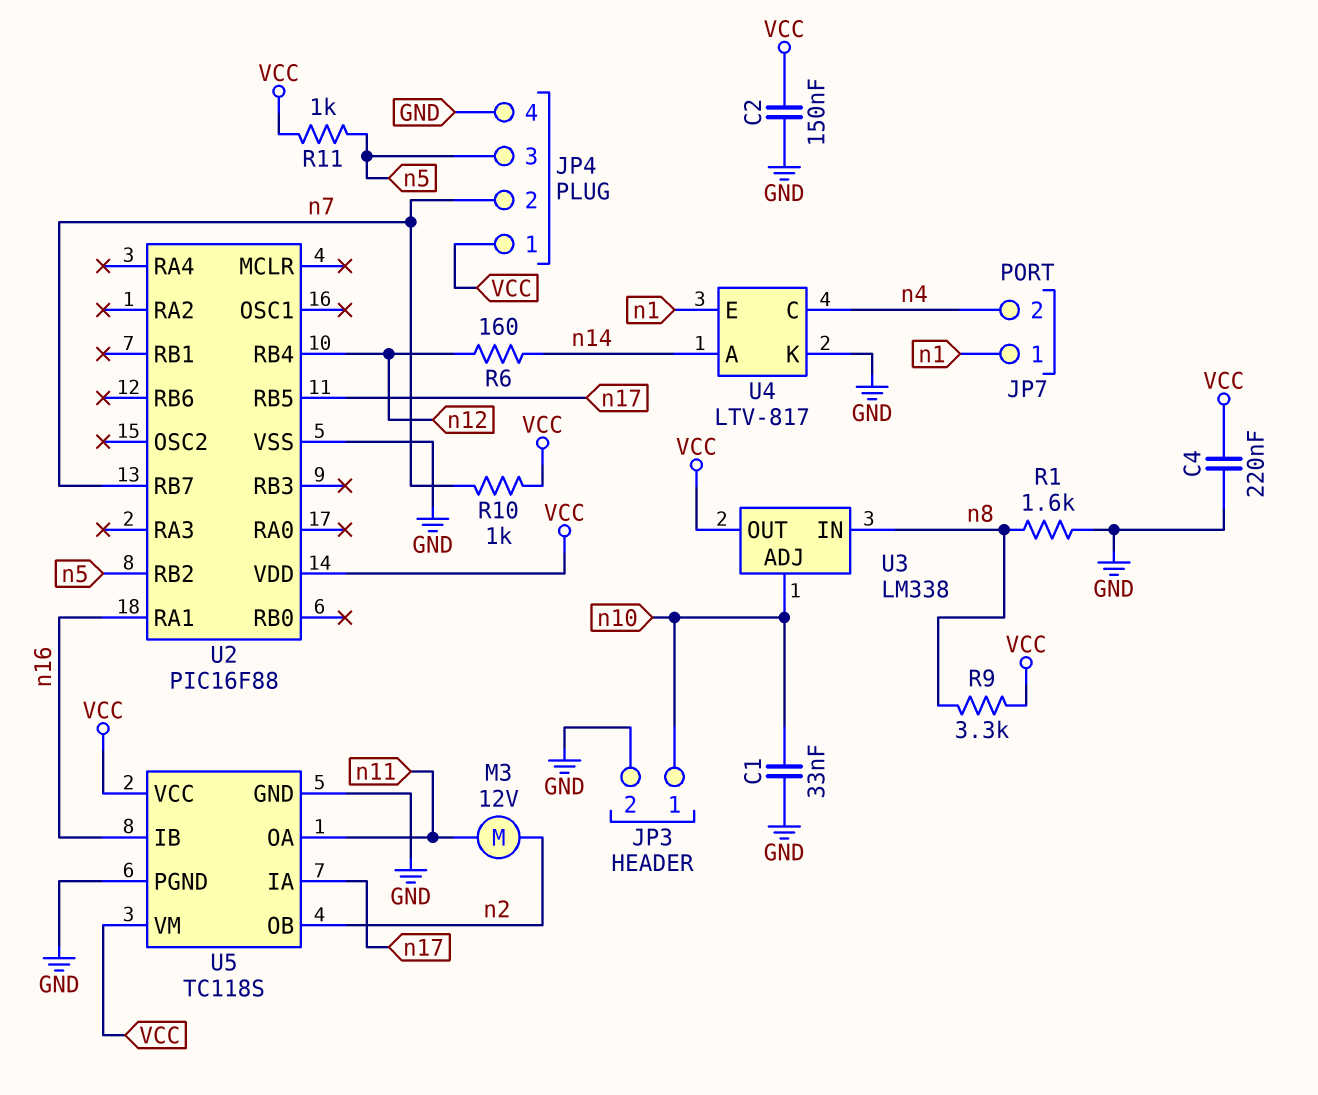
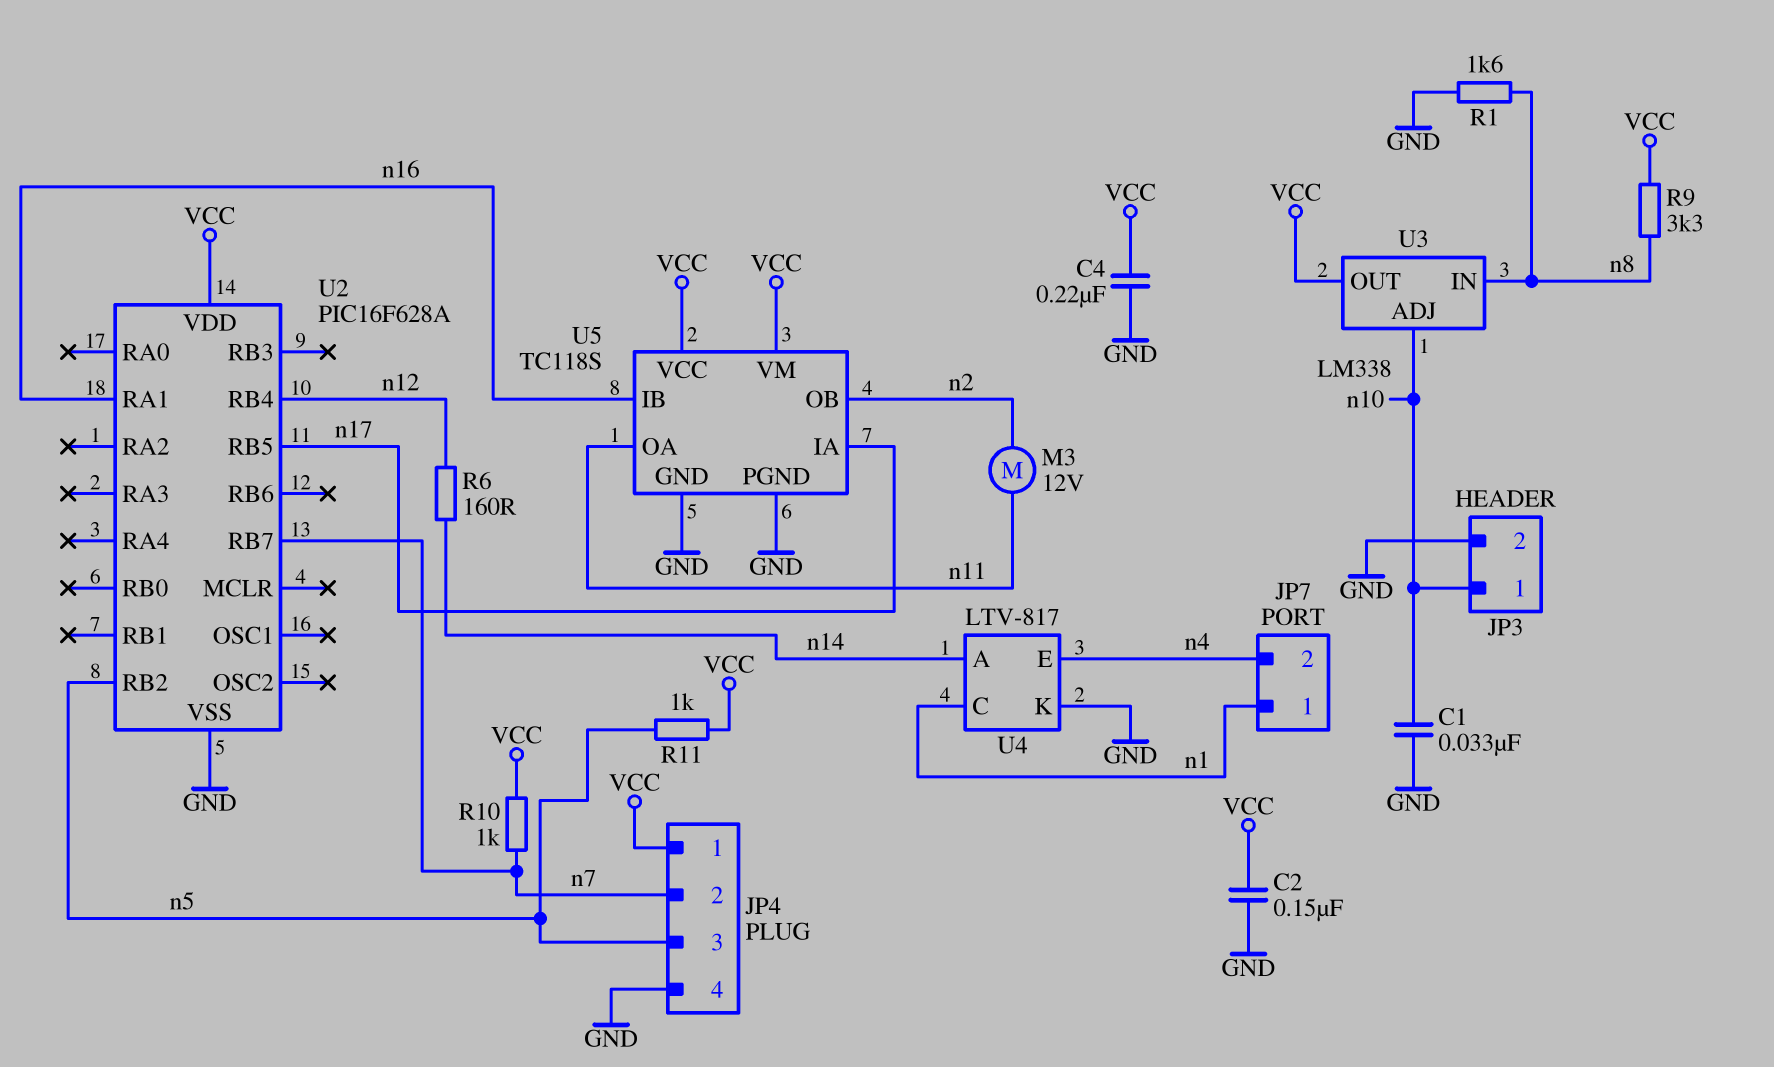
U2: PIC16F88 -> PIC16F628A
U4 pin C: n4 -> n1
U4 pin E: n1 -> n4

